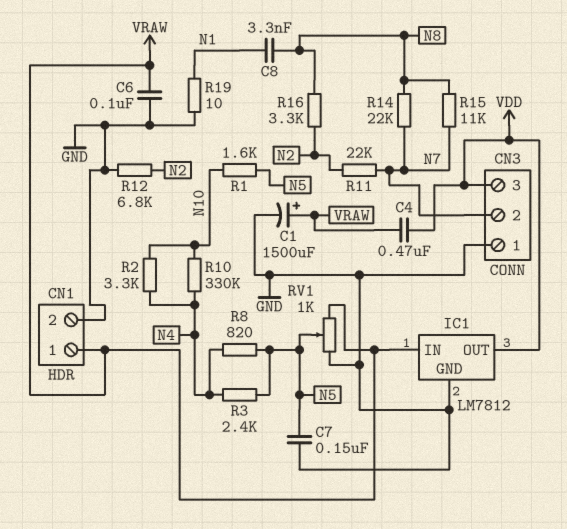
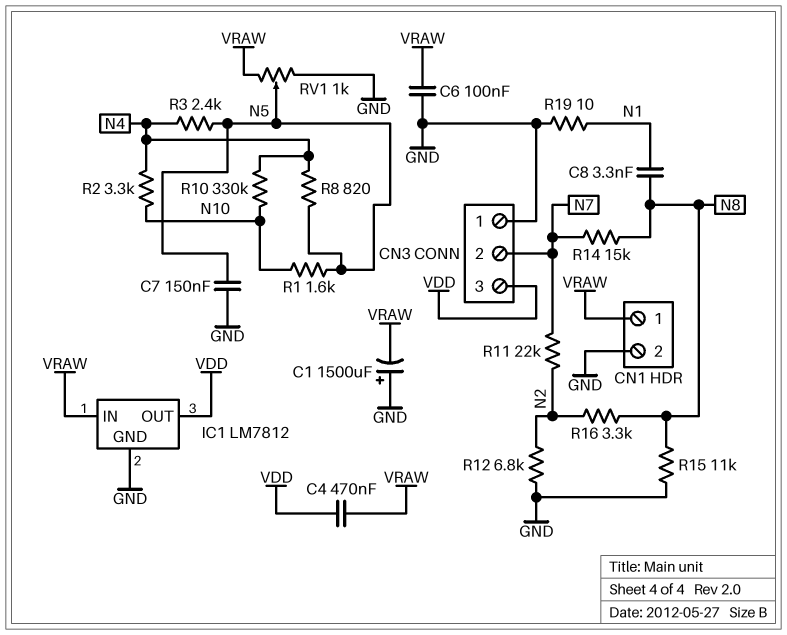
C1: 1500uF (plus VRAW, minus GND) -> 1500uF (plus GND, minus VRAW)
R14: 22k (N7, N8) -> 15k (N7, N8)
R15: 11k (N7, N8) -> 11k (GND, N8)

